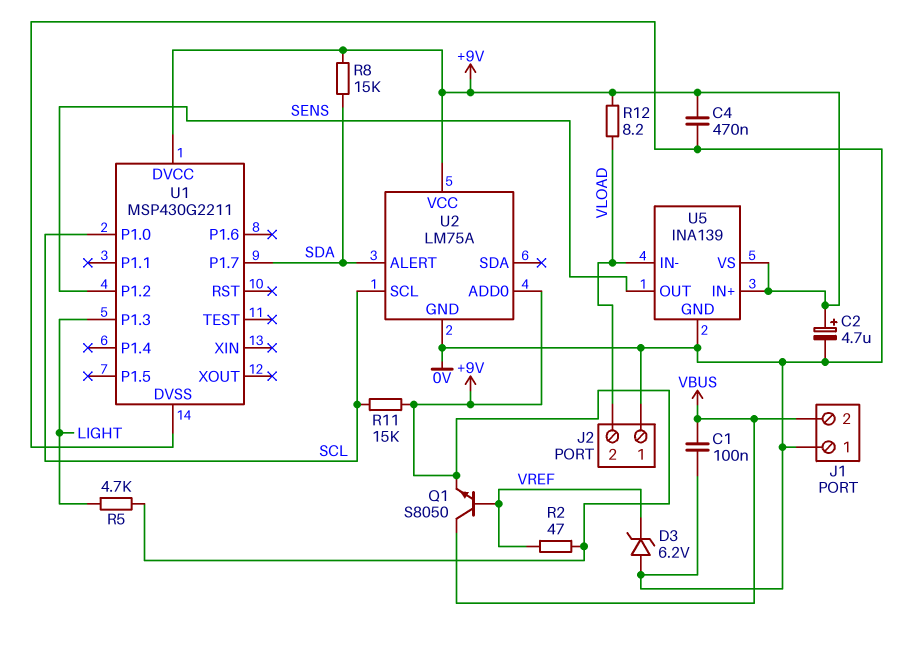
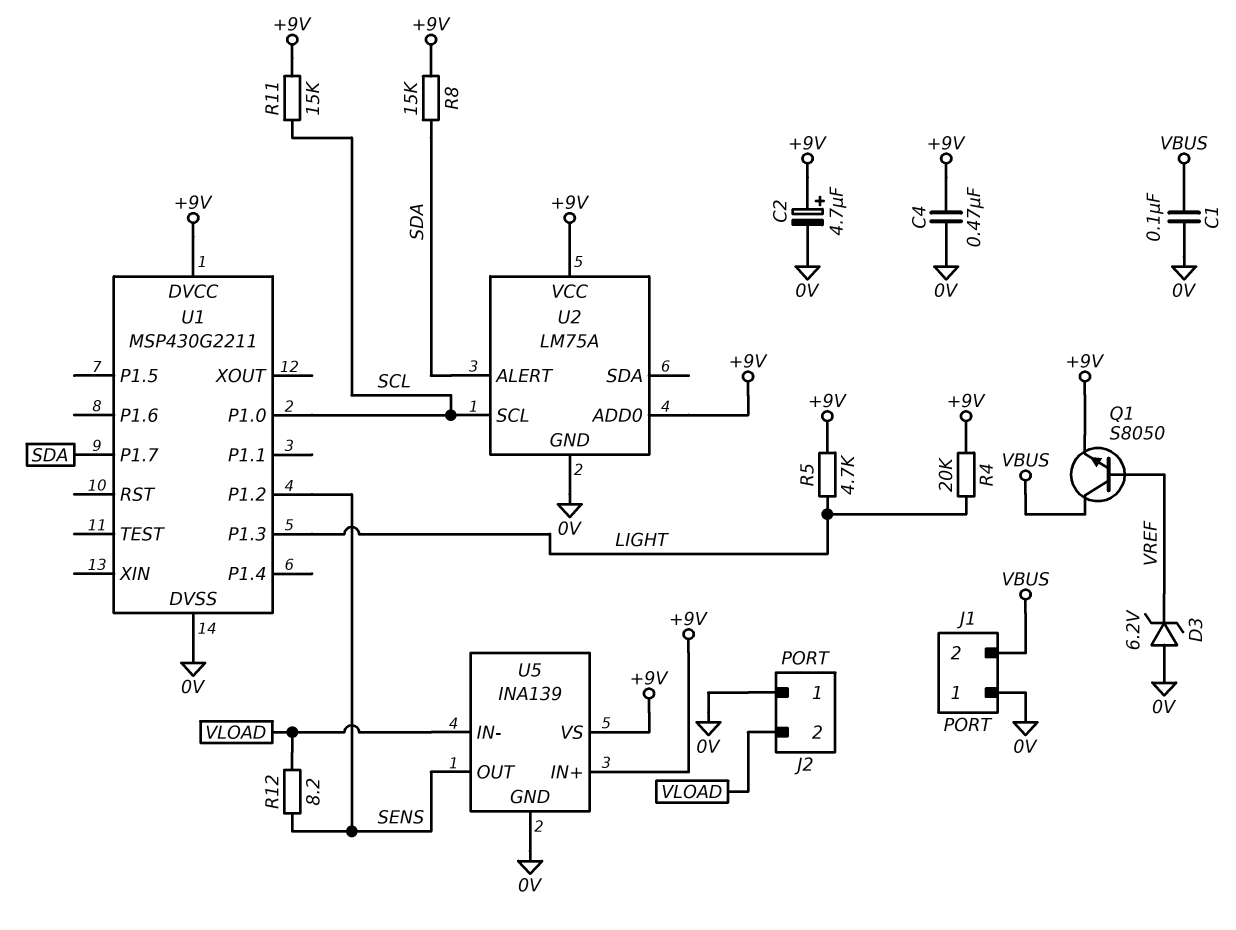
R2: 47 (+9V, VREF) -> none
R4: none -> 20k (+9V, LIGHT)
R12: 8.2 (+9V, VLOAD) -> 8.2 (SENS, VLOAD)

